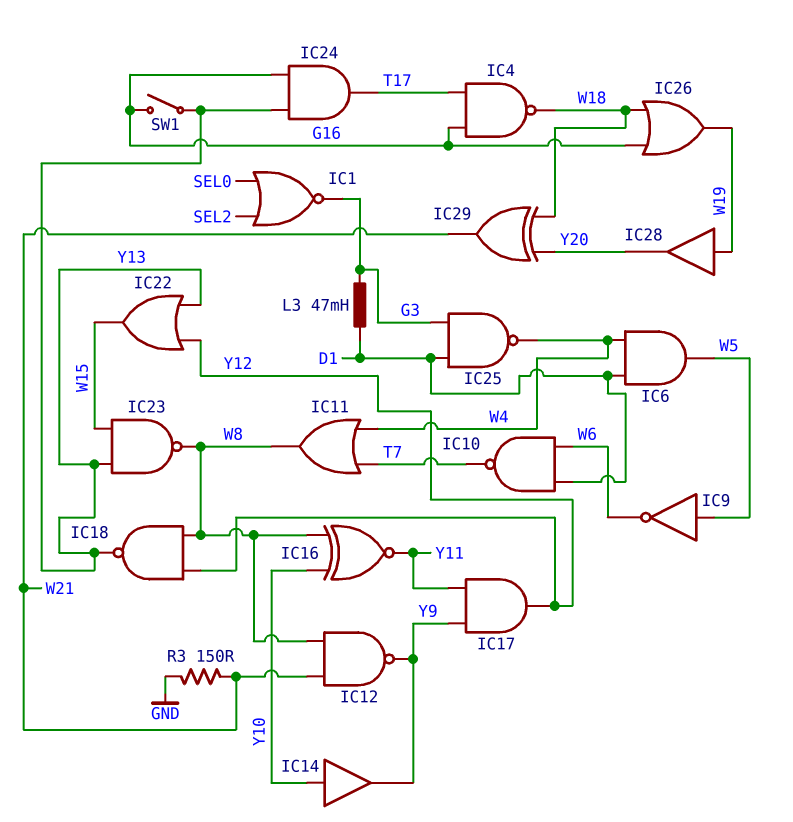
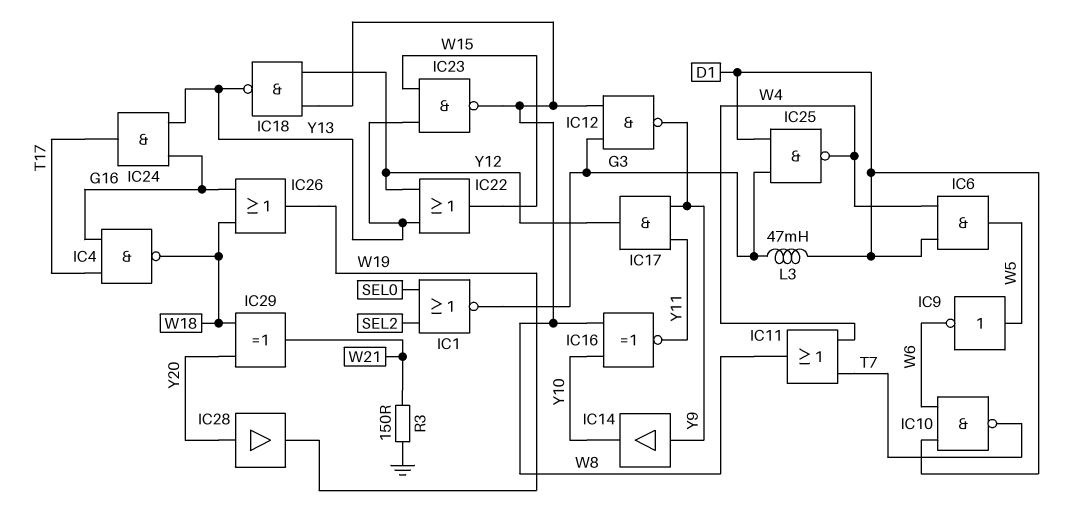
IC12: NAND (in W8, in W21, out Y9) -> NAND (in G3, in W8, out Y9)
IC14: buffer (in Y10, out Y9) -> buffer (in Y9, out Y10)
IC28: buffer (in W19, out Y20) -> buffer (in Y20, out W19)
SW1: switch (G16, Y13) -> none

